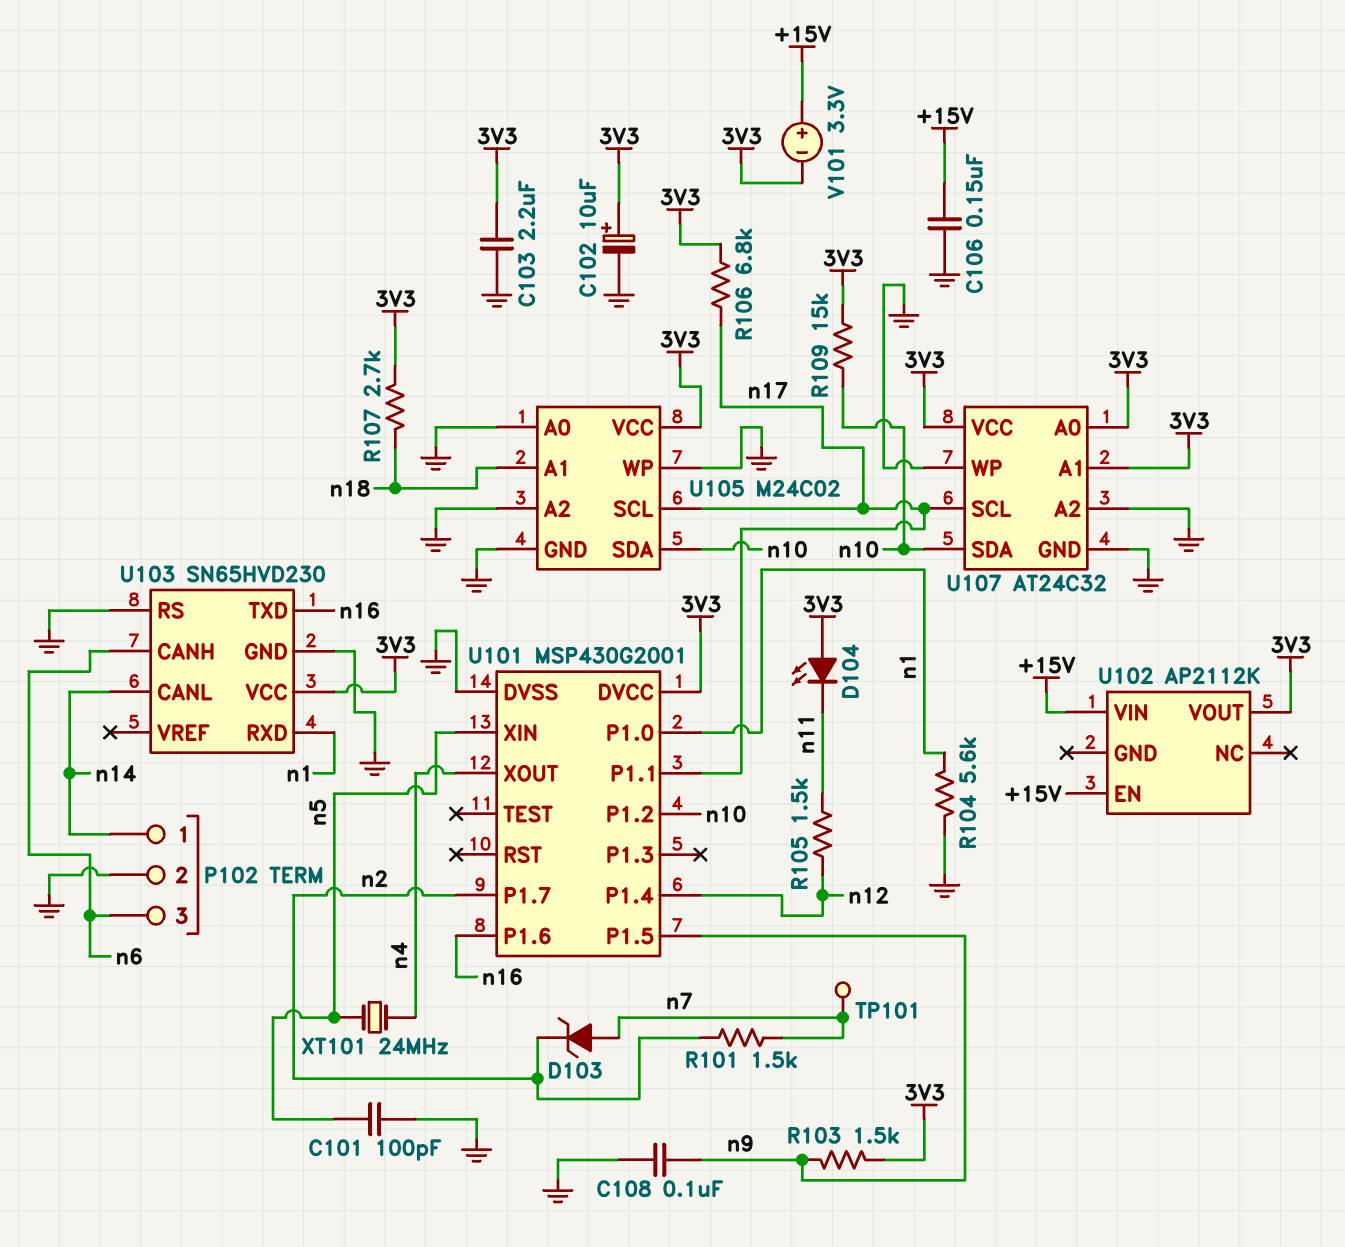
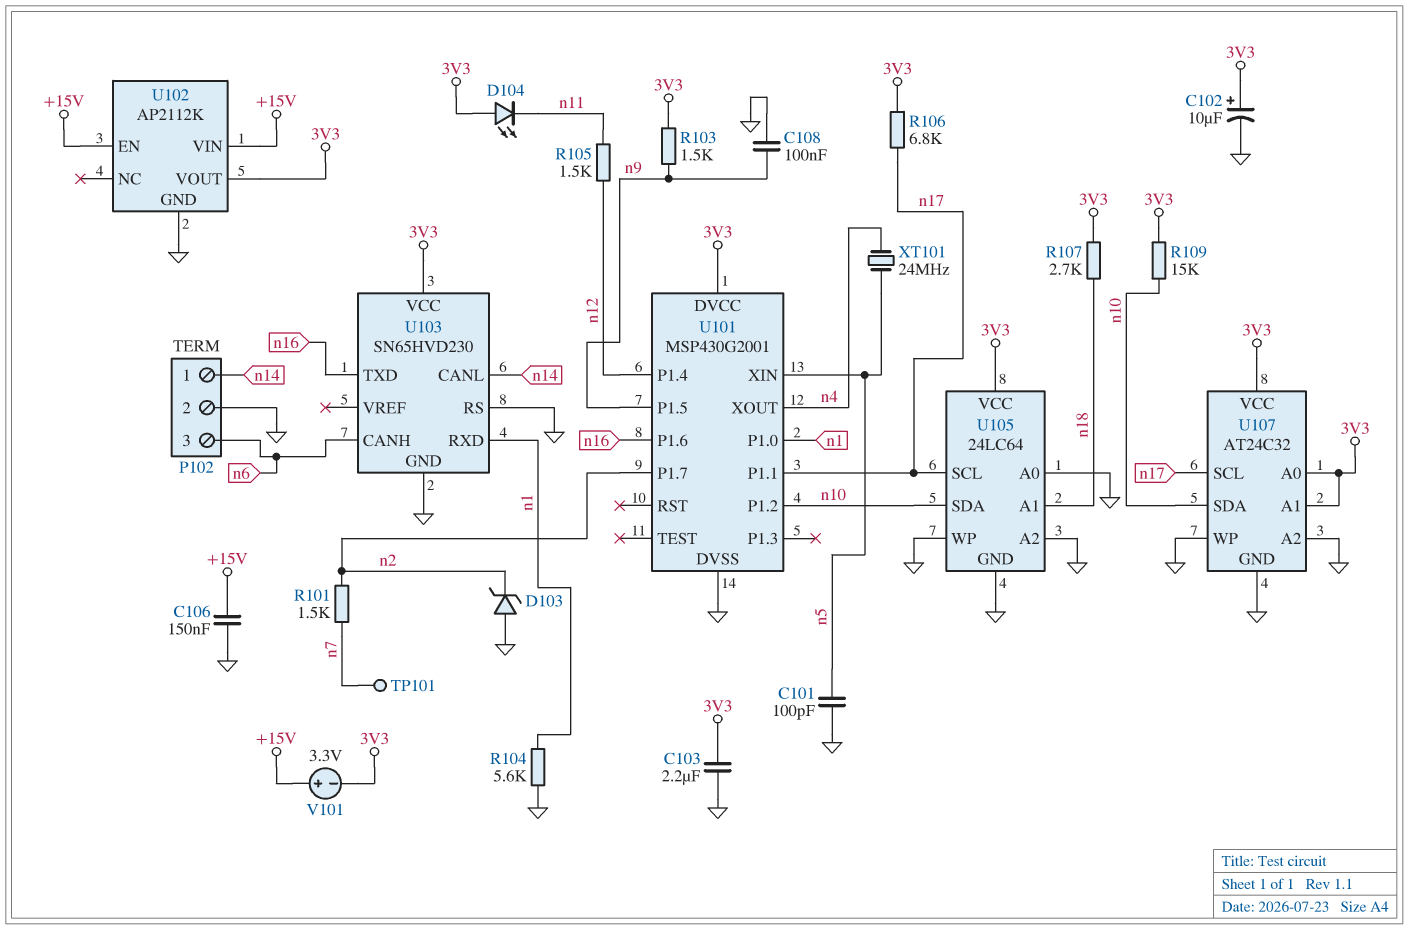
D103: zener (A n7, K n2) -> zener (A GND, K n2)
U102 pin GND: none -> GND
U105: M24C02 -> 24LC64

